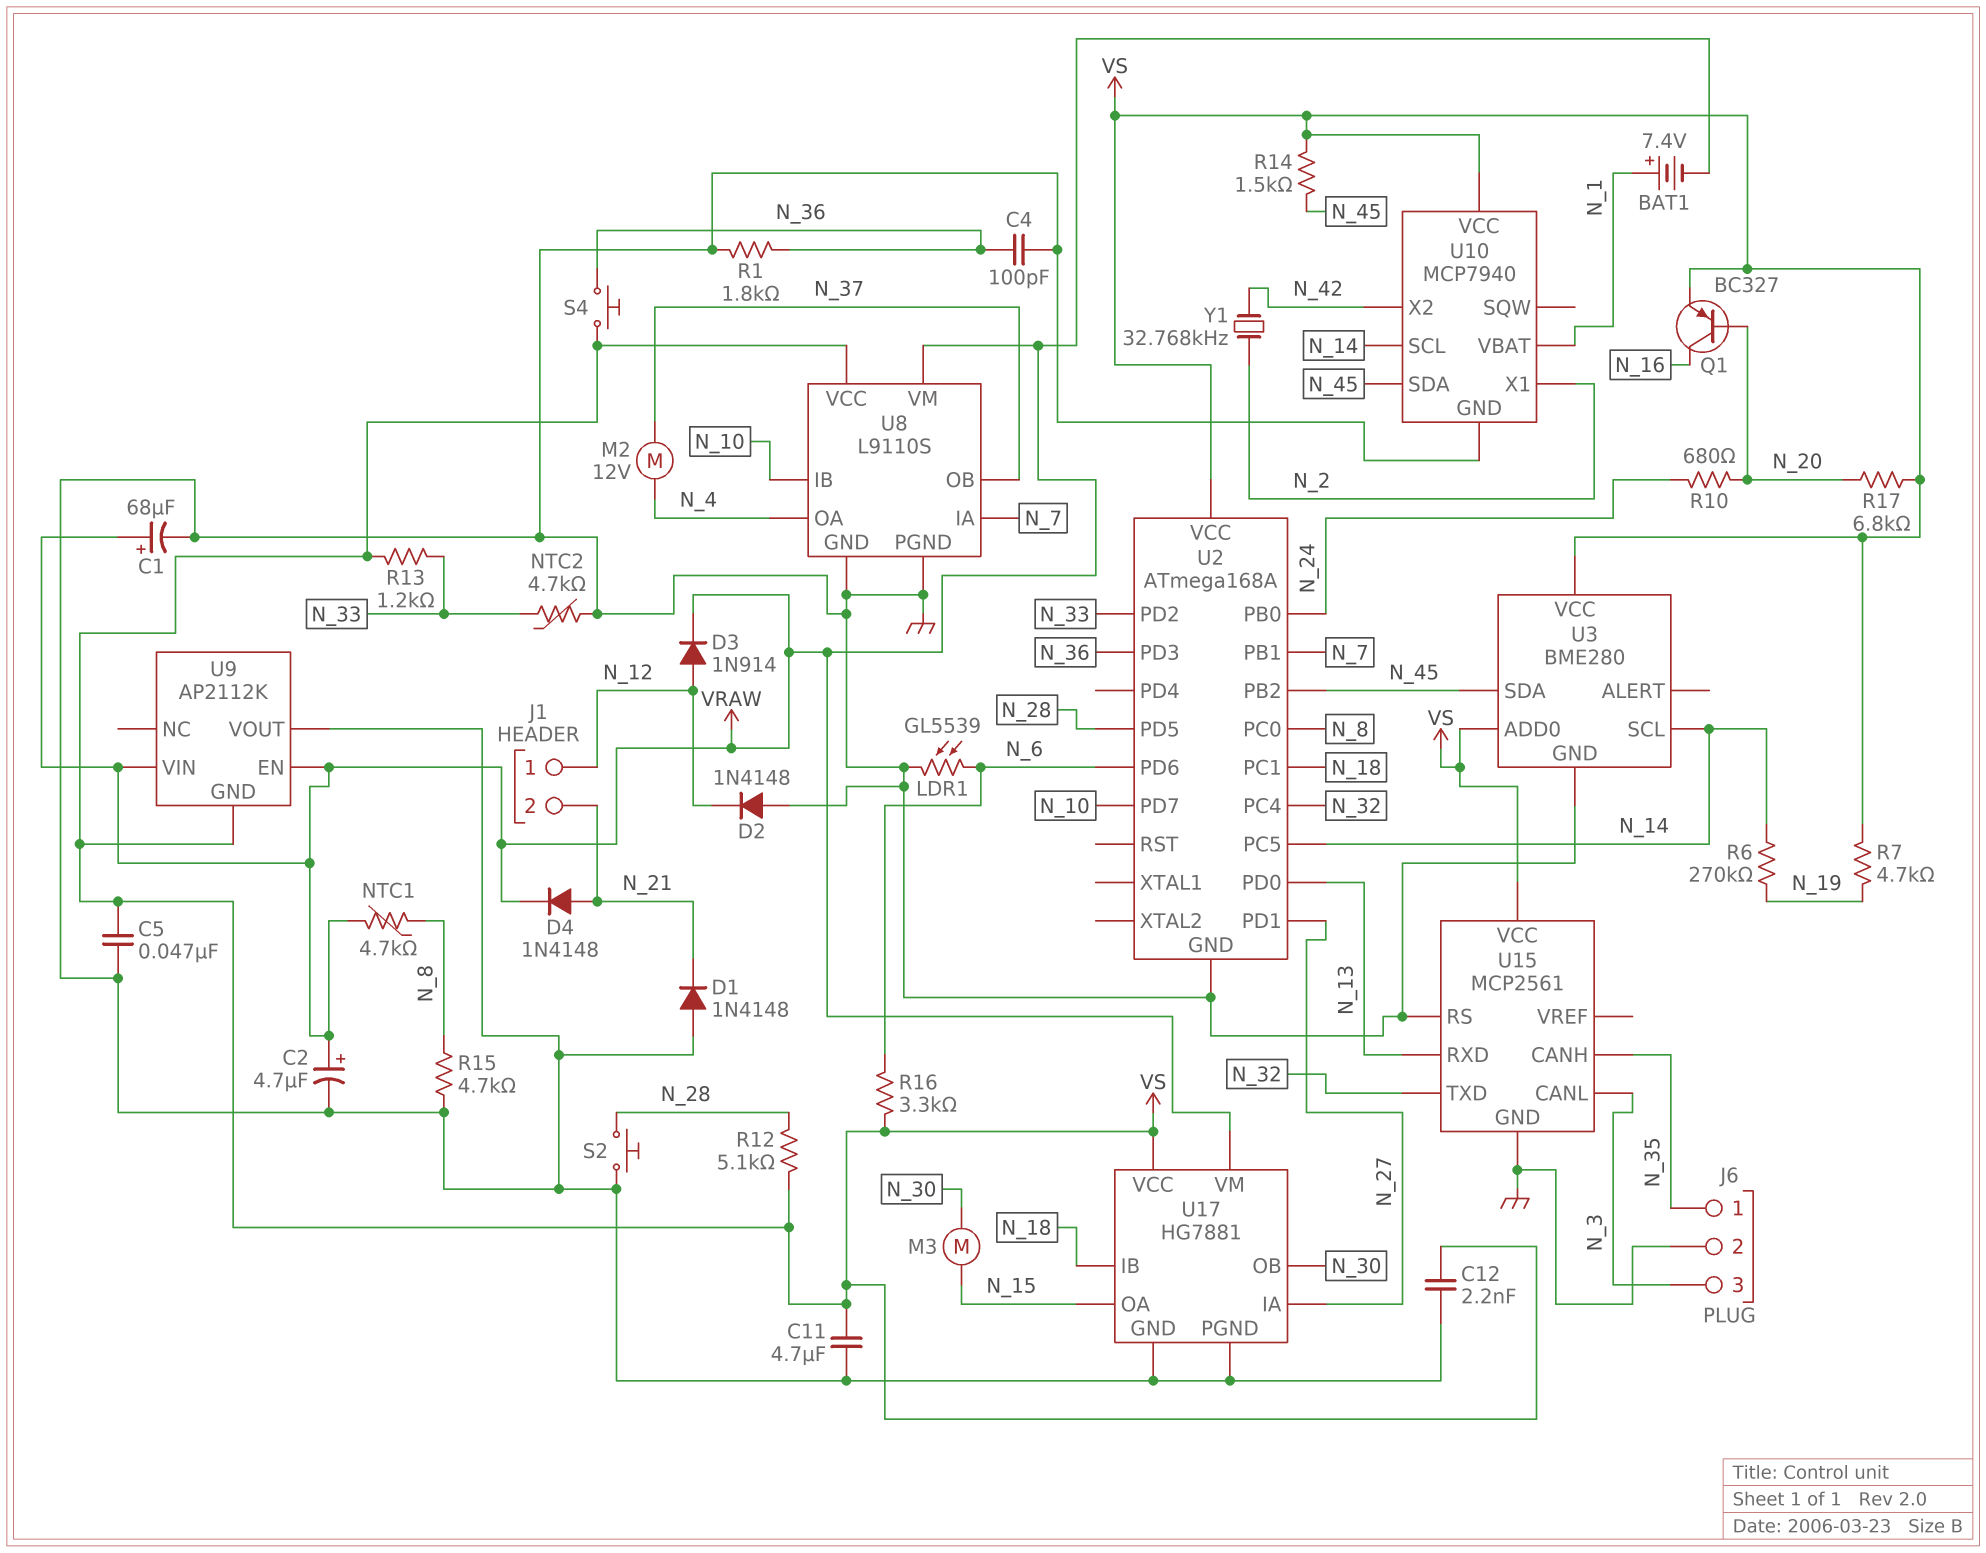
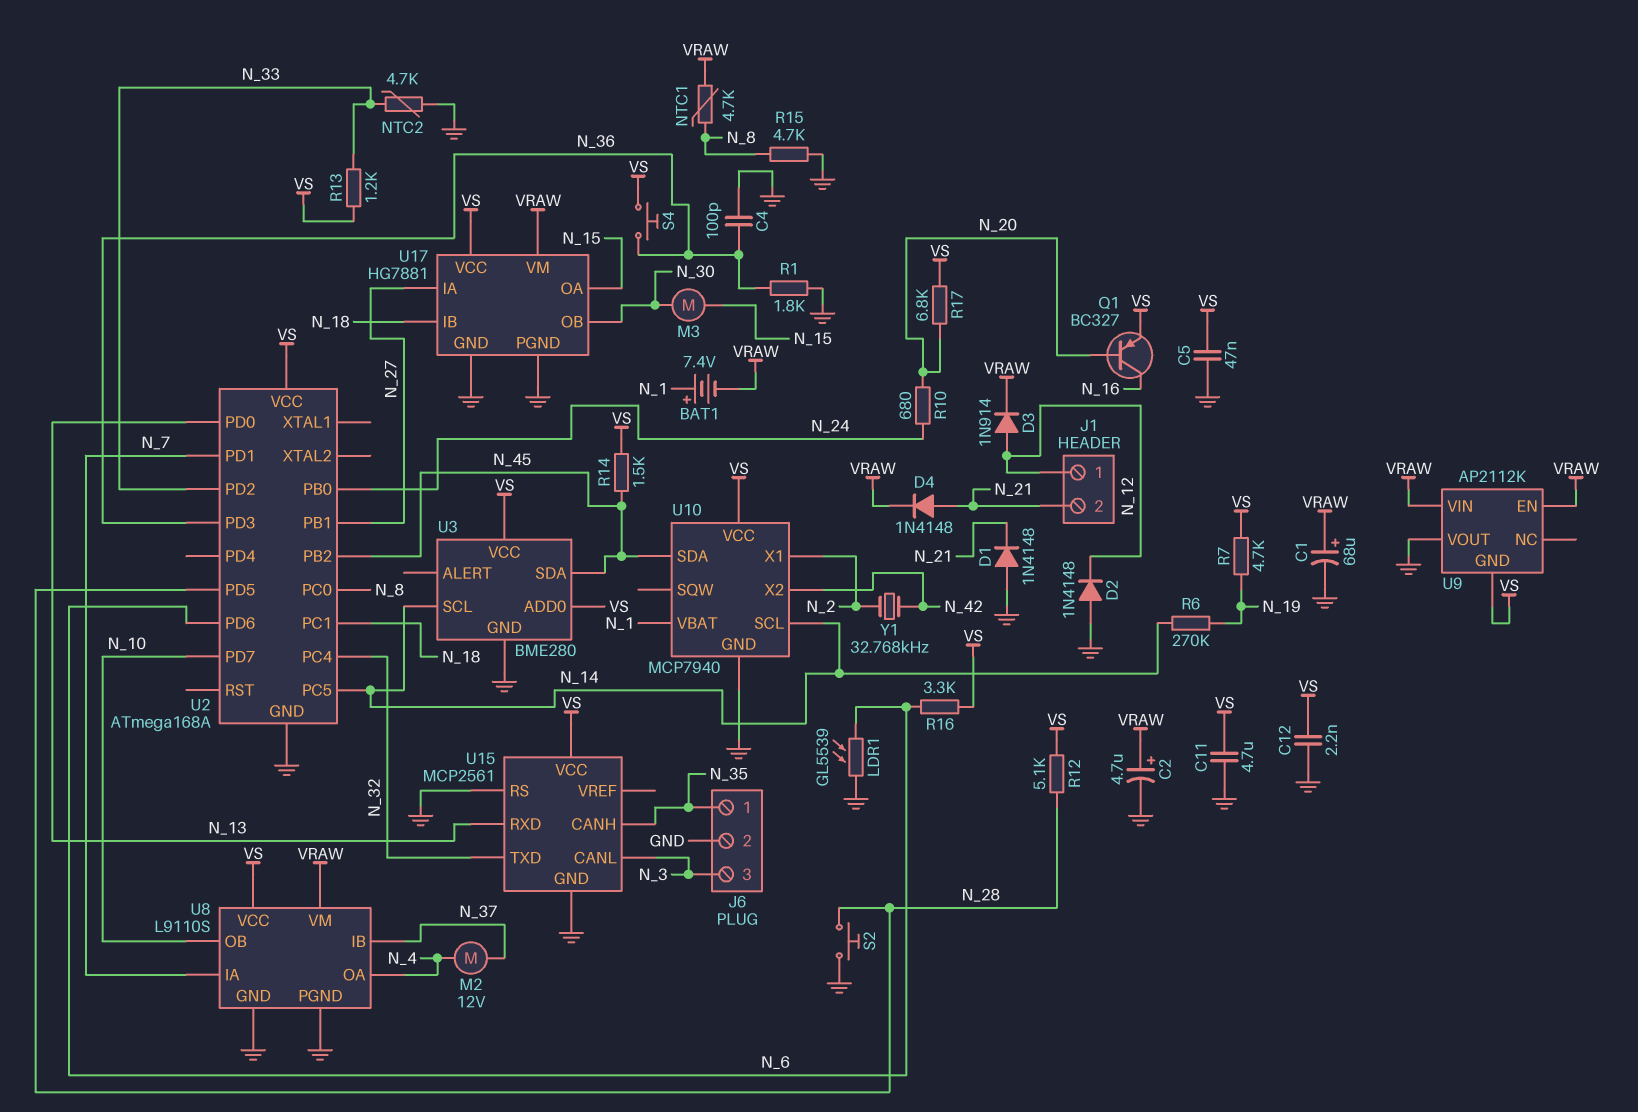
U2 pin PB1: N_7 -> N_27
U2 pin PD1: N_27 -> N_7
U8 pin IB: N_10 -> N_37
U8 pin OB: N_37 -> N_10

